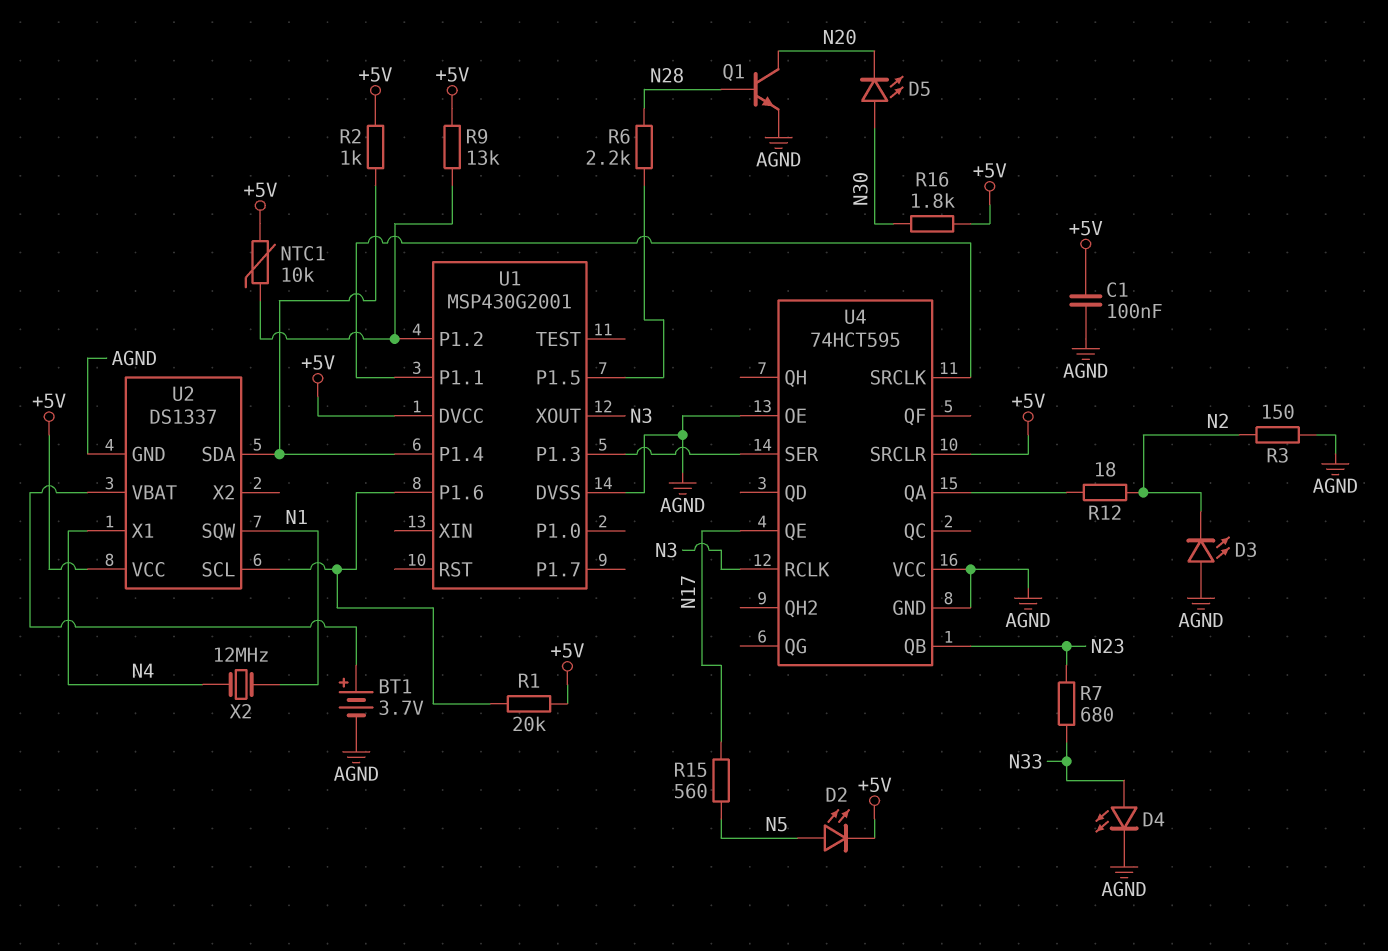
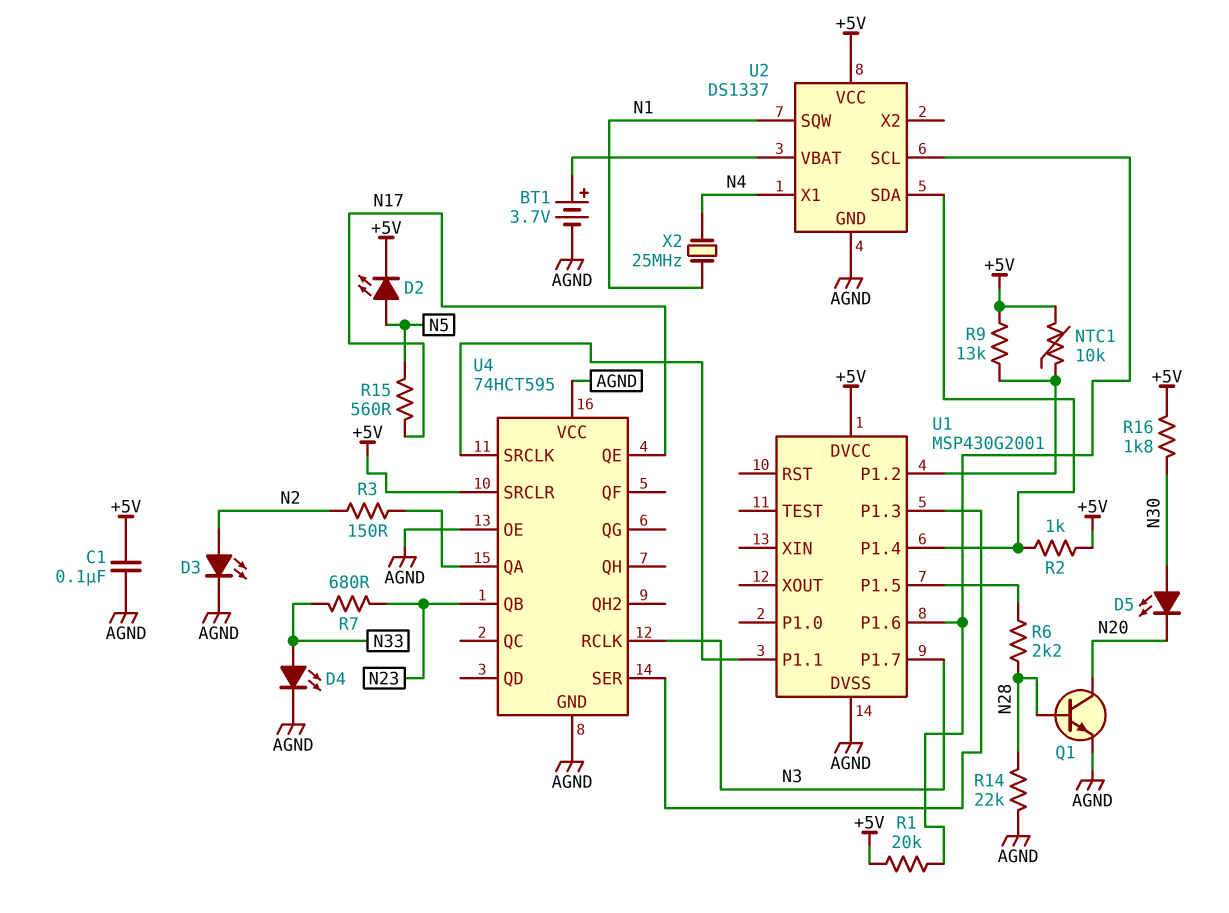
D3: LED (A AGND, K N2) -> LED (A N2, K AGND)
R3: 150 (AGND, N2) -> 150 (N2, U4/QA)
R12: 18 (N2, U4/QA) -> none
R14: none -> 22k (AGND, N28)
U1 pin P1.7: none -> N3
U1 pin XOUT: N3 -> none
X2: 12MHz (N1, N4) -> 25MHz (N1, N4)

